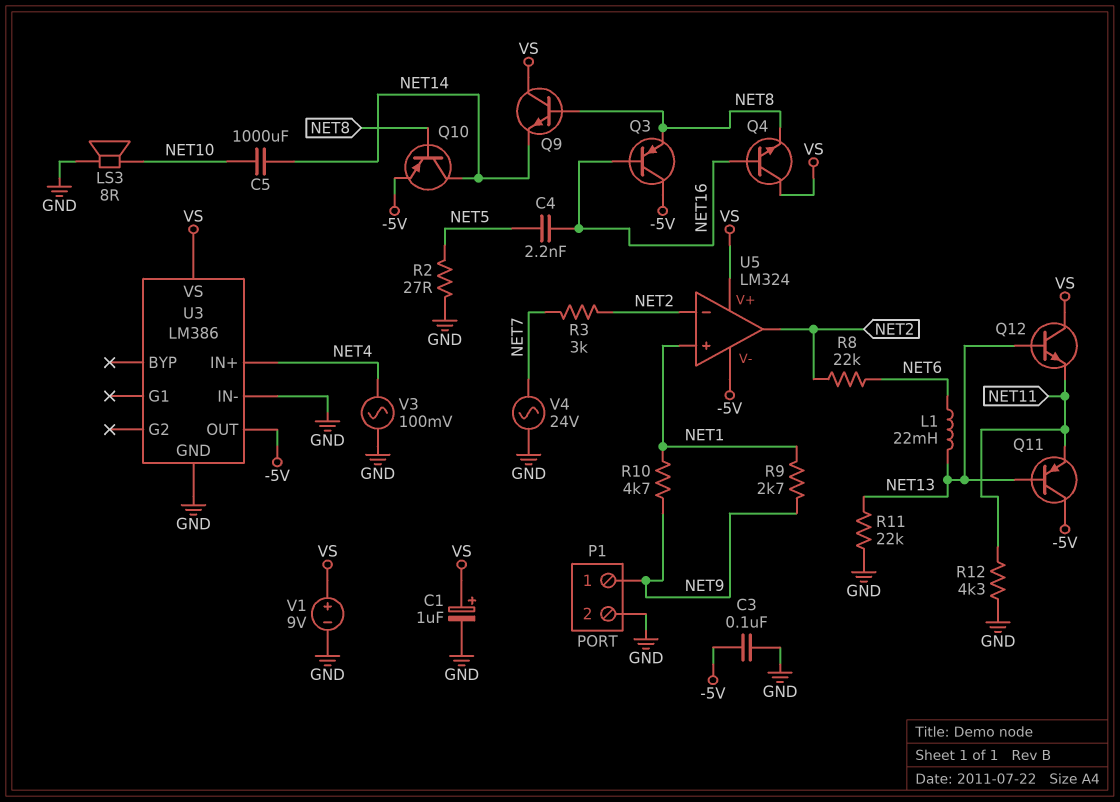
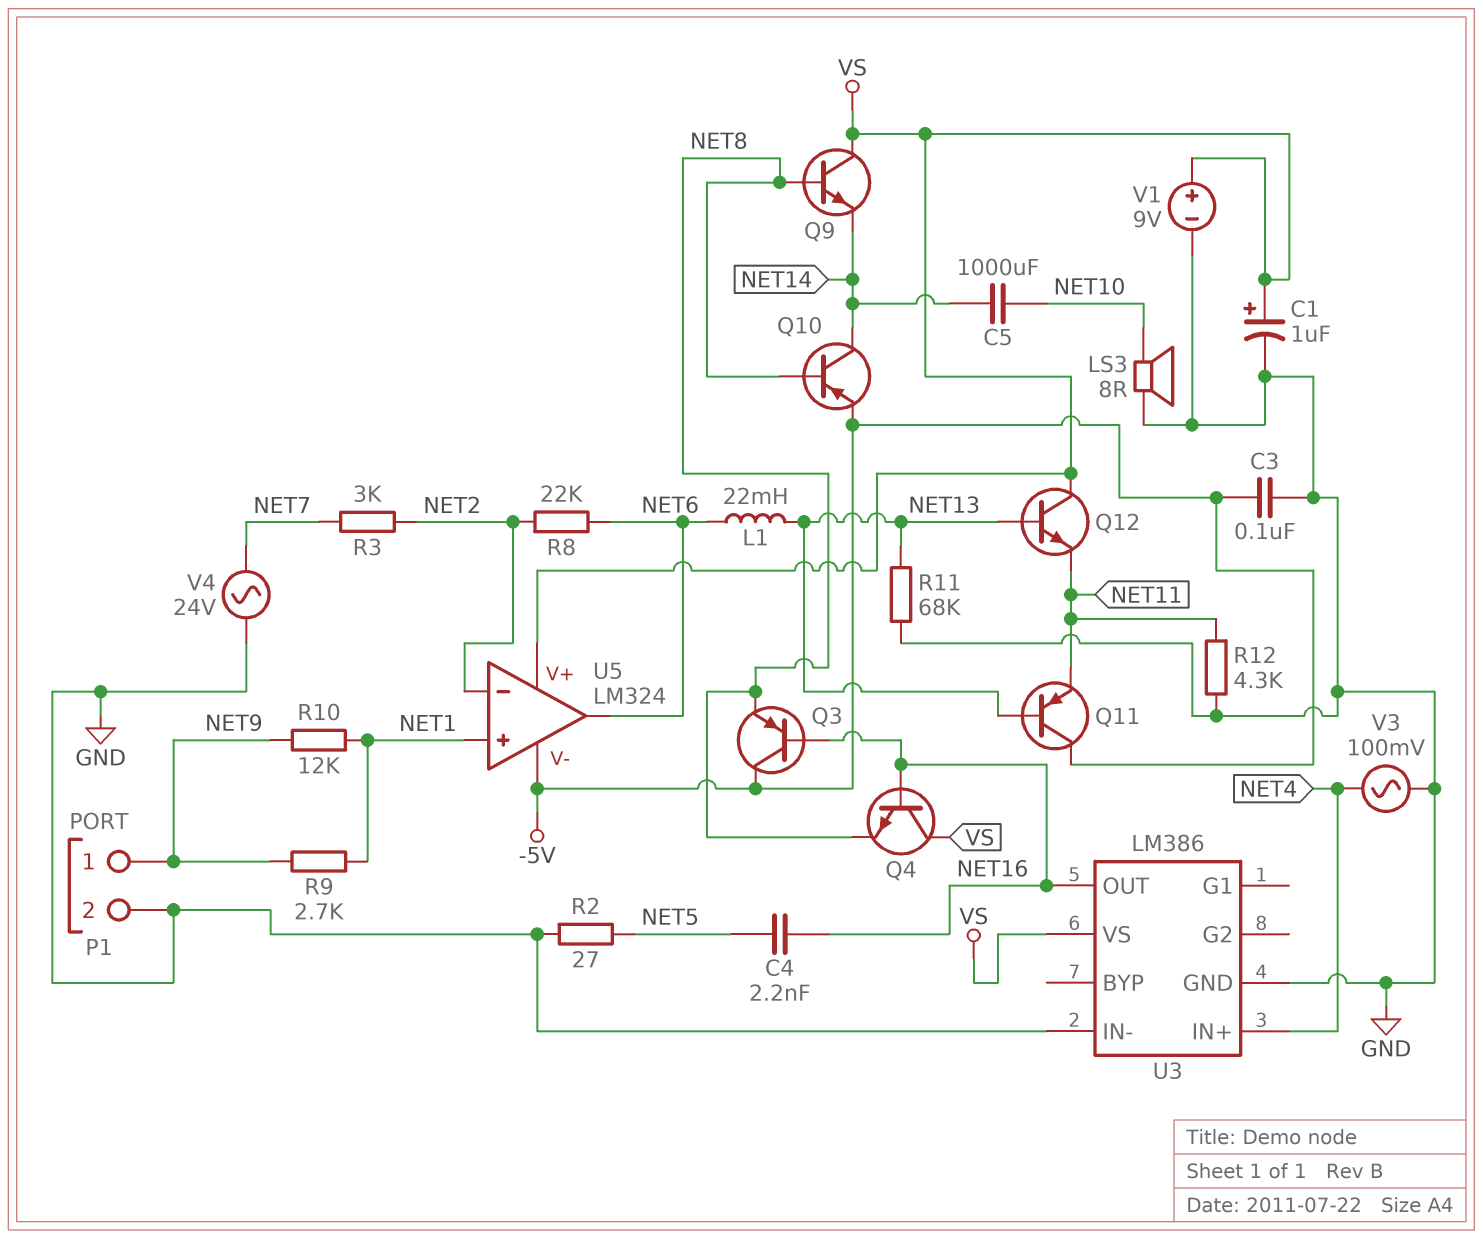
R10: 4.7k (NET1, NET9) -> 12k (NET1, NET9)
R11: 22k (GND, NET13) -> 68k (GND, NET13)
U3 pin OUT: -5V -> NET16
U5 pin out: NET2 -> NET6

